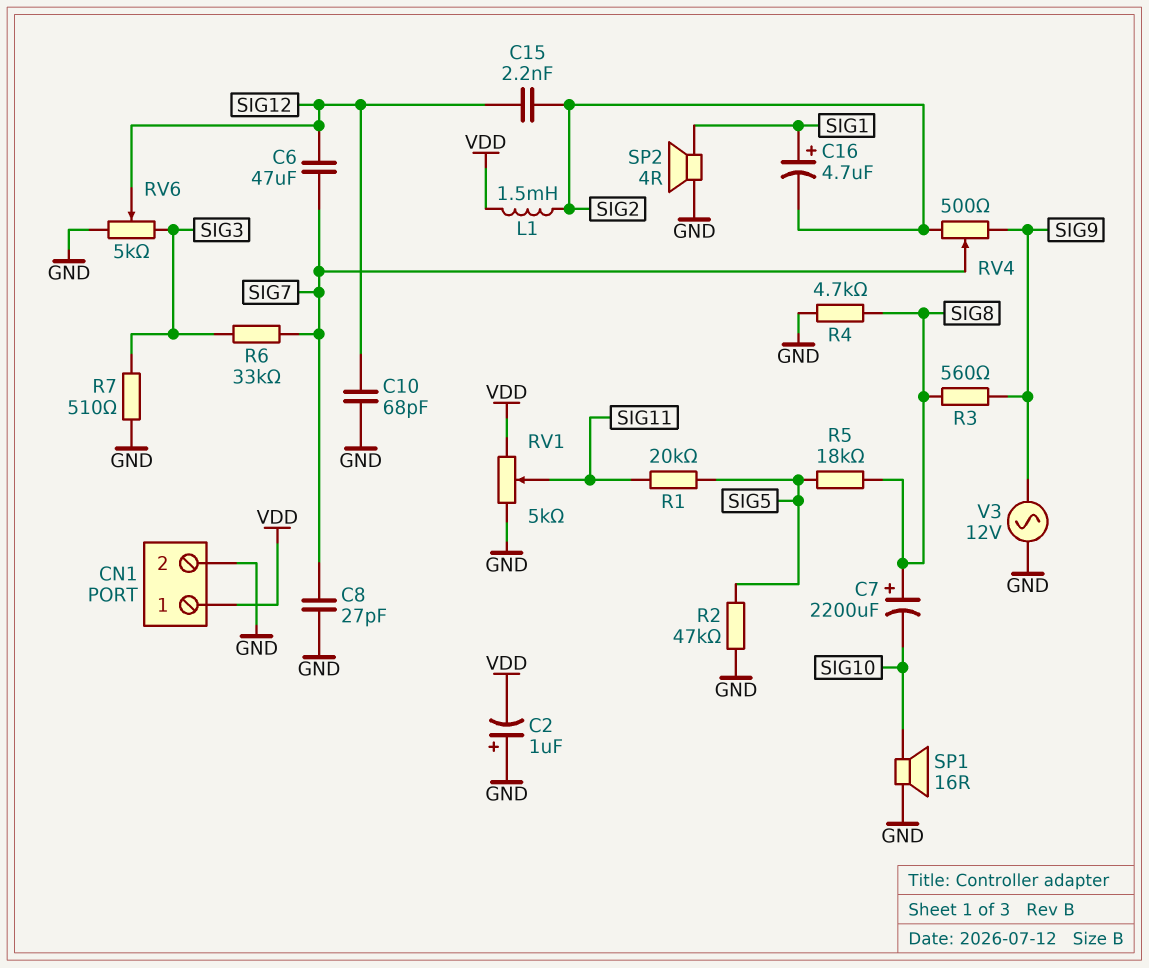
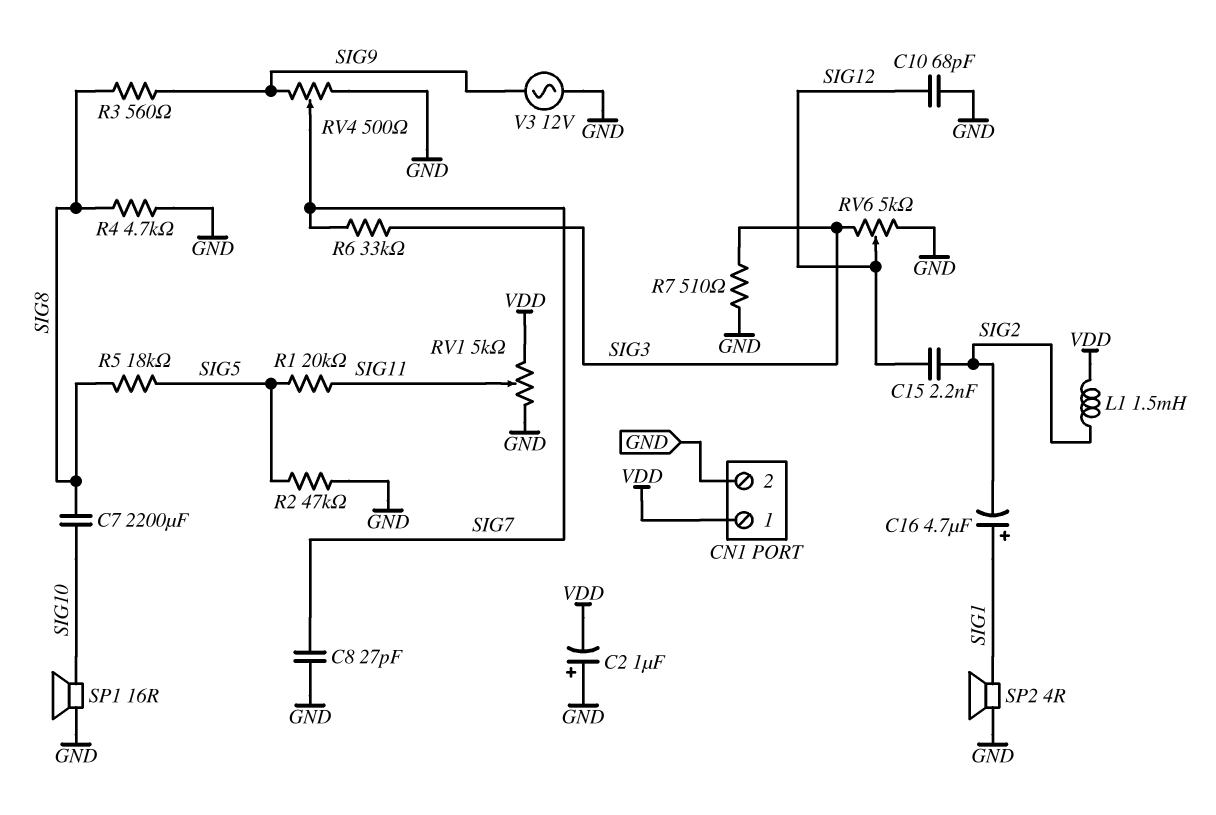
C6: 47uF (SIG7, SIG12) -> none
C7: 2200uF (plus SIG8, minus SIG10) -> 2200uF (SIG8, SIG10)
RV4: 500 (SIG2, SIG9, wiper SIG7) -> 500 (GND, SIG9, wiper SIG7)

